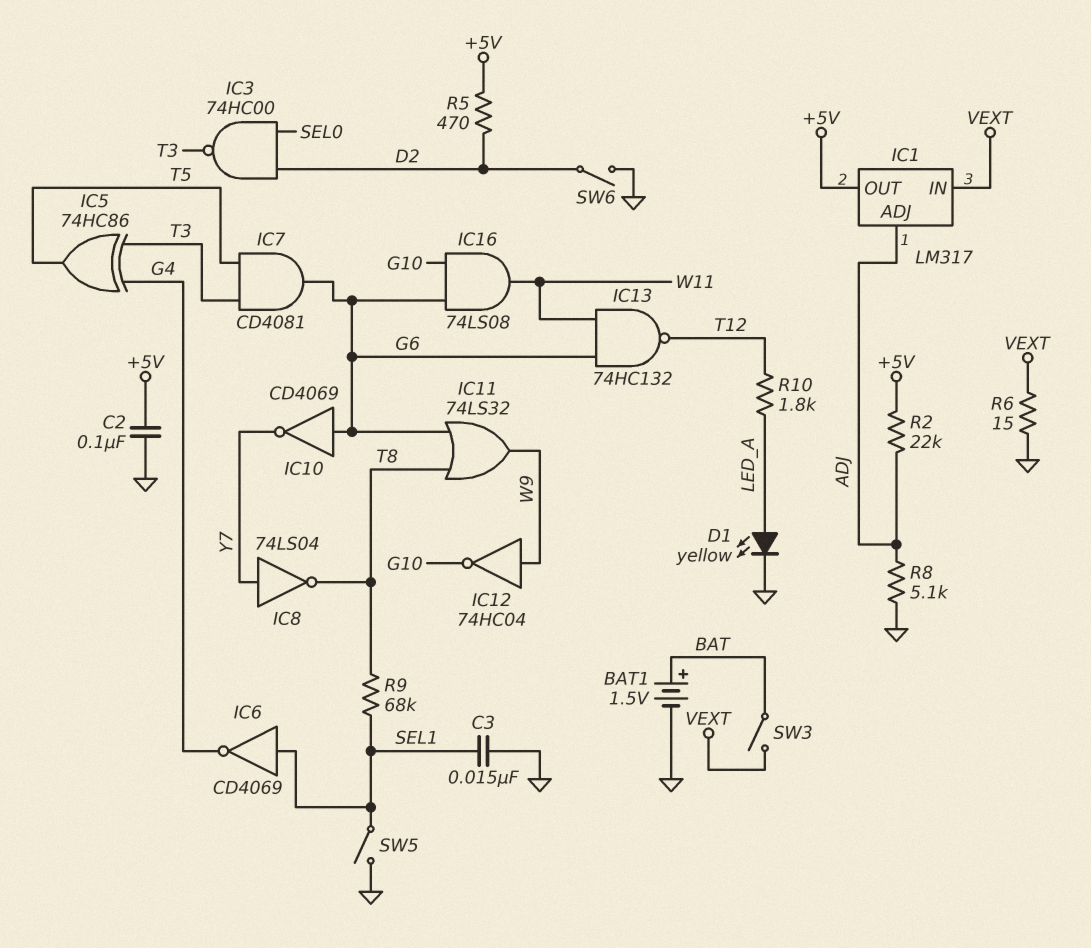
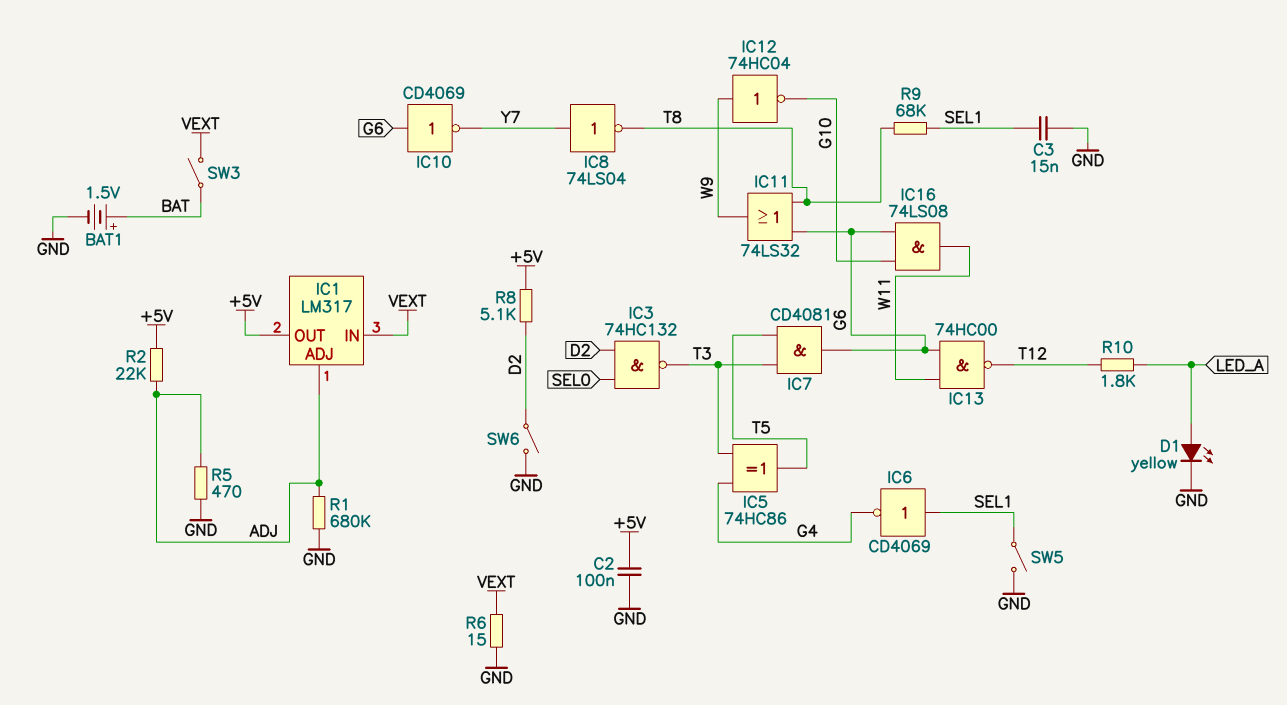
IC3: NAND 74HC00 (in D2, in SEL0, out T3) -> NAND 74HC132 (in D2, in SEL0, out T3)
IC13: NAND 74HC132 (in G6, in W11, out T12) -> NAND 74HC00 (in G6, in W11, out T12)
R1: none -> 680k (ADJ, GND)
R5: 470 (+5V, D2) -> 470 (ADJ, GND)
R8: 5.1k (ADJ, GND) -> 5.1k (+5V, D2)

